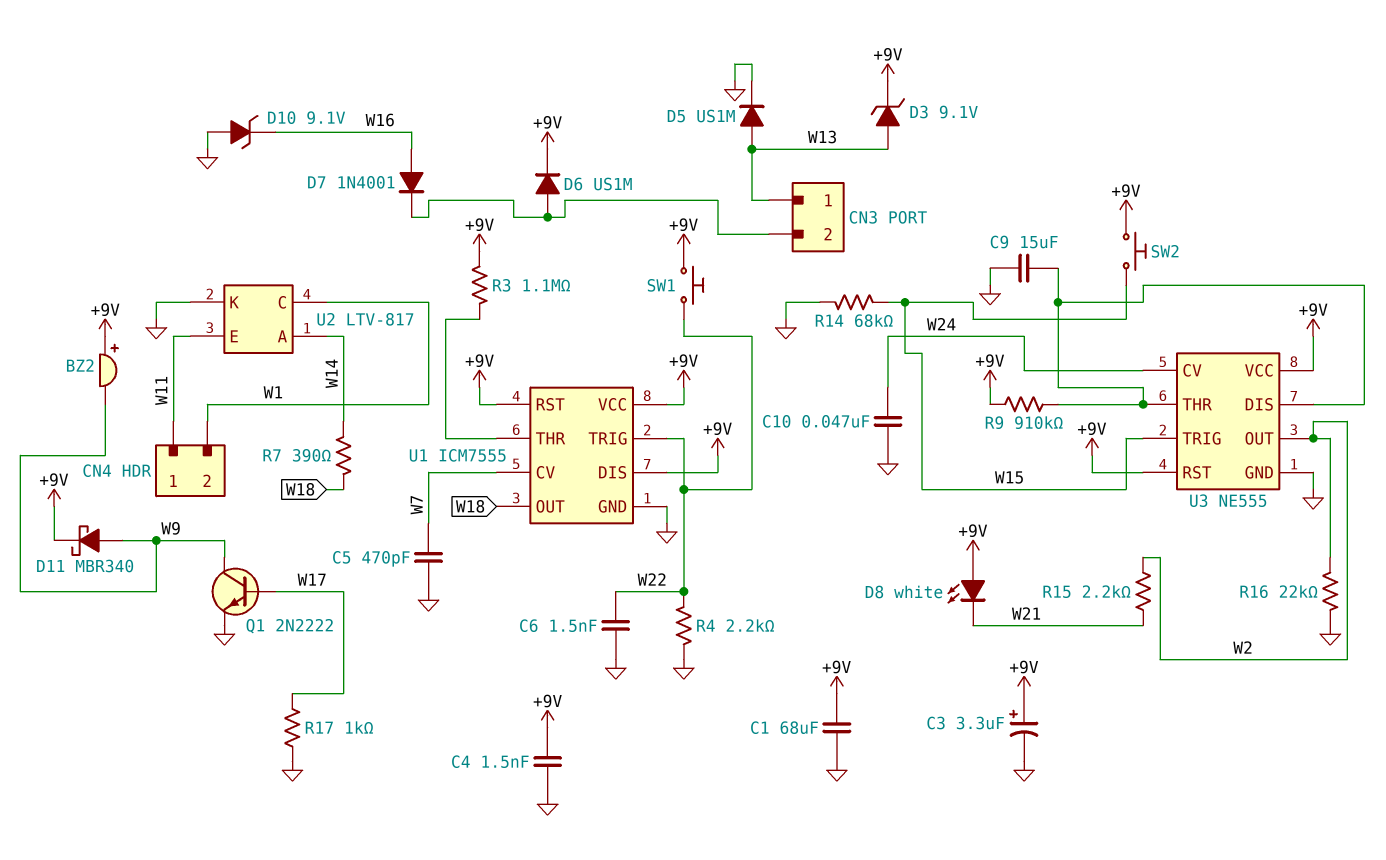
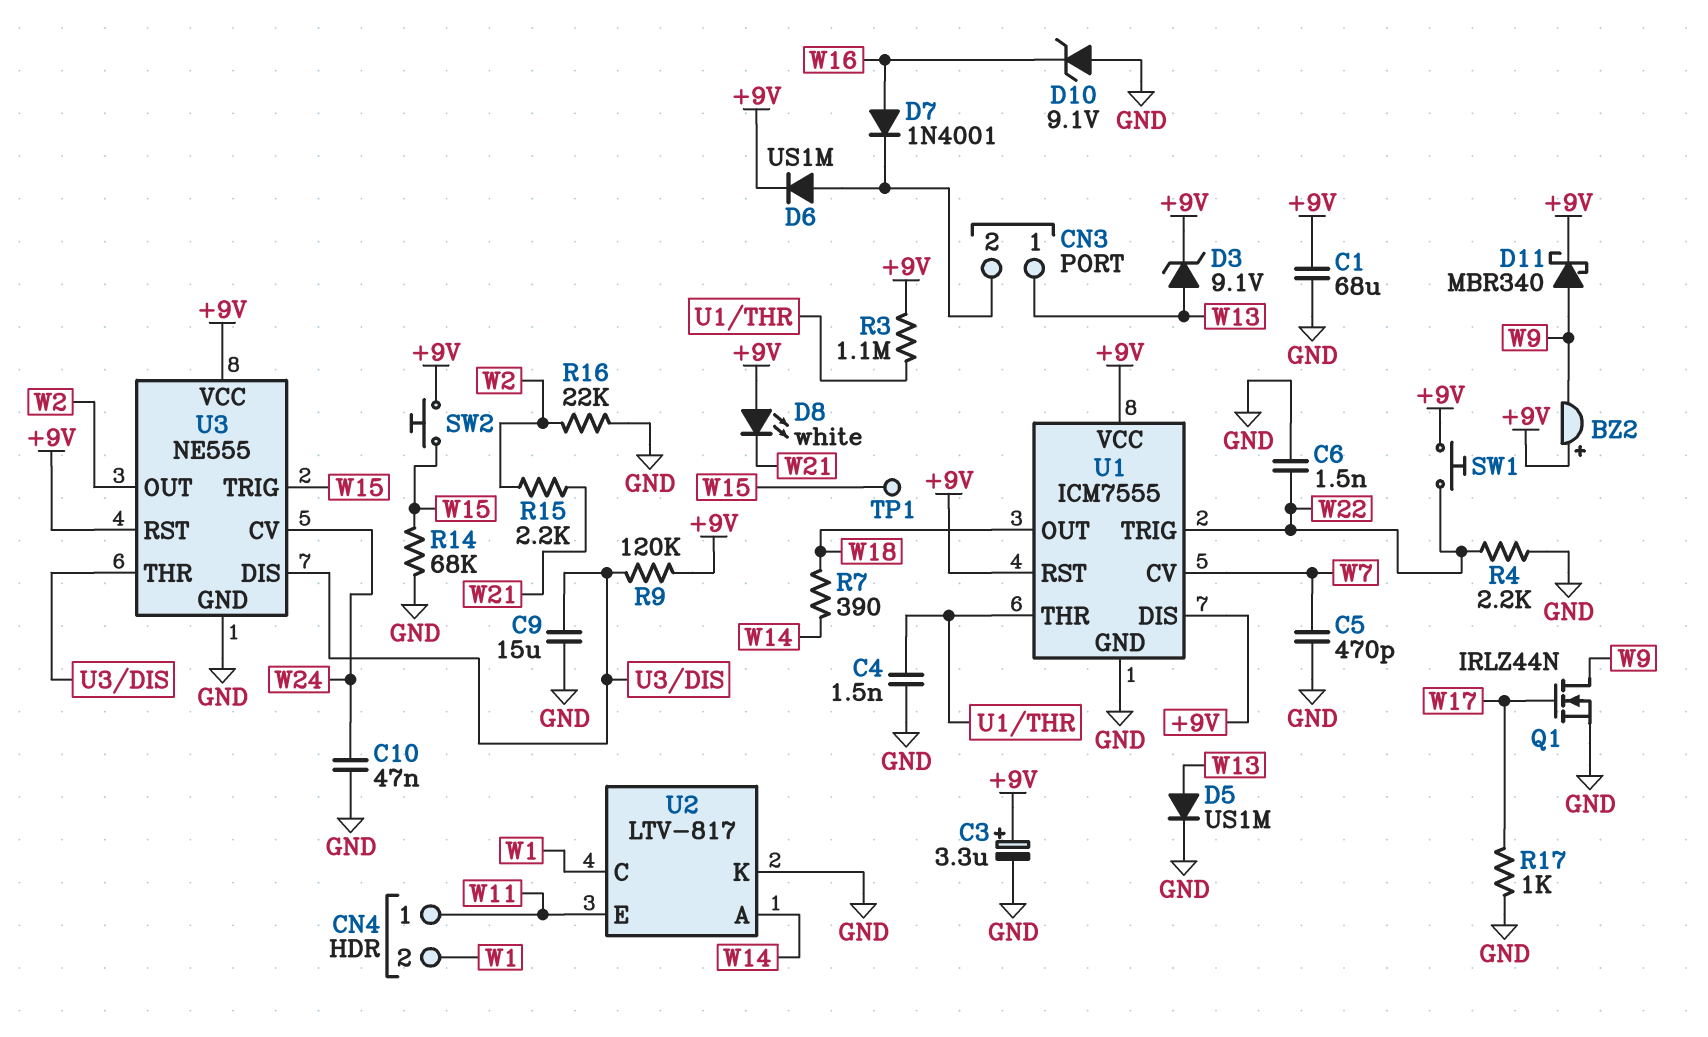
C4: 1.5nF (+9V, GND) -> 1.5nF (GND, U1/THR)
Q1: NPN 2N2222 (B W17, C W9, E GND) -> NMOS IRLZ44N (G W17, D W9, S GND)
R9: 910k (+9V, U3/DIS) -> 120k (+9V, U3/DIS)
TP1: none -> test point (W15)

